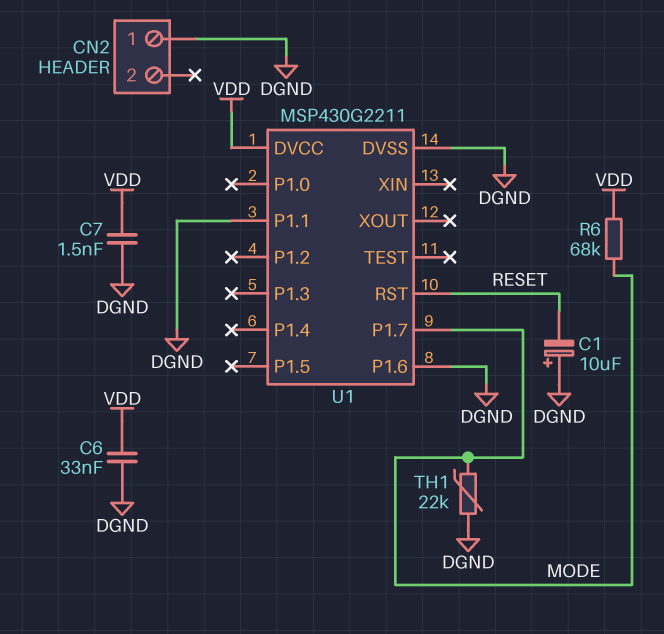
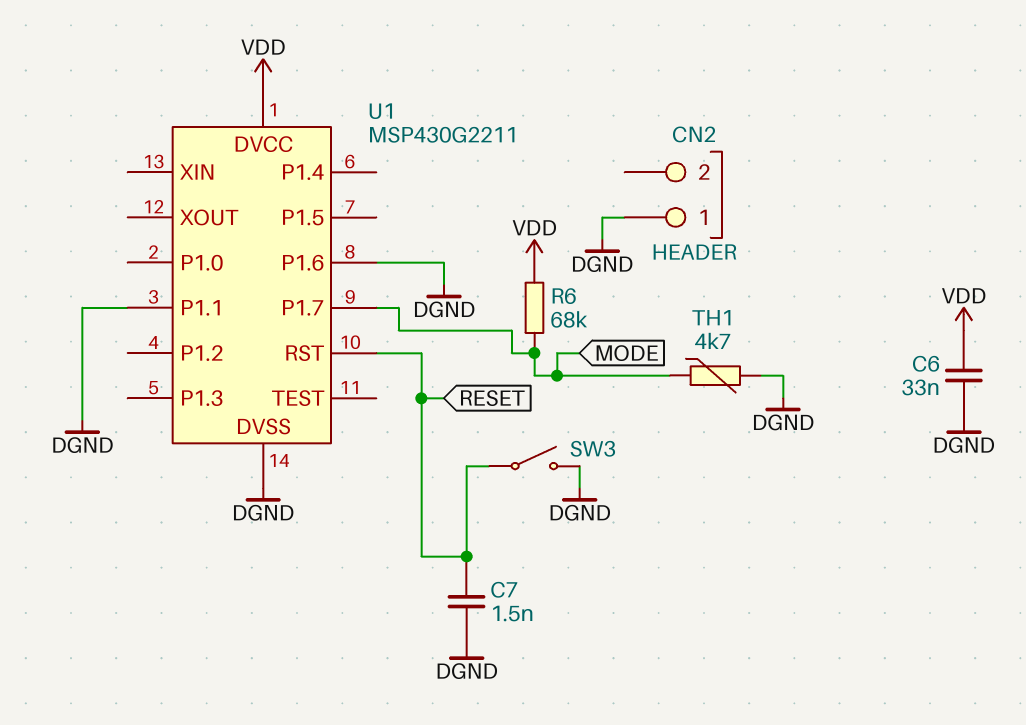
C1: 10uF (plus DGND, minus RESET) -> none
C7: 1.5nF (DGND, VDD) -> 1.5nF (DGND, RESET)
SW3: none -> switch (DGND, RESET)
TH1: 22k (DGND, MODE) -> 4.7k (DGND, MODE)

